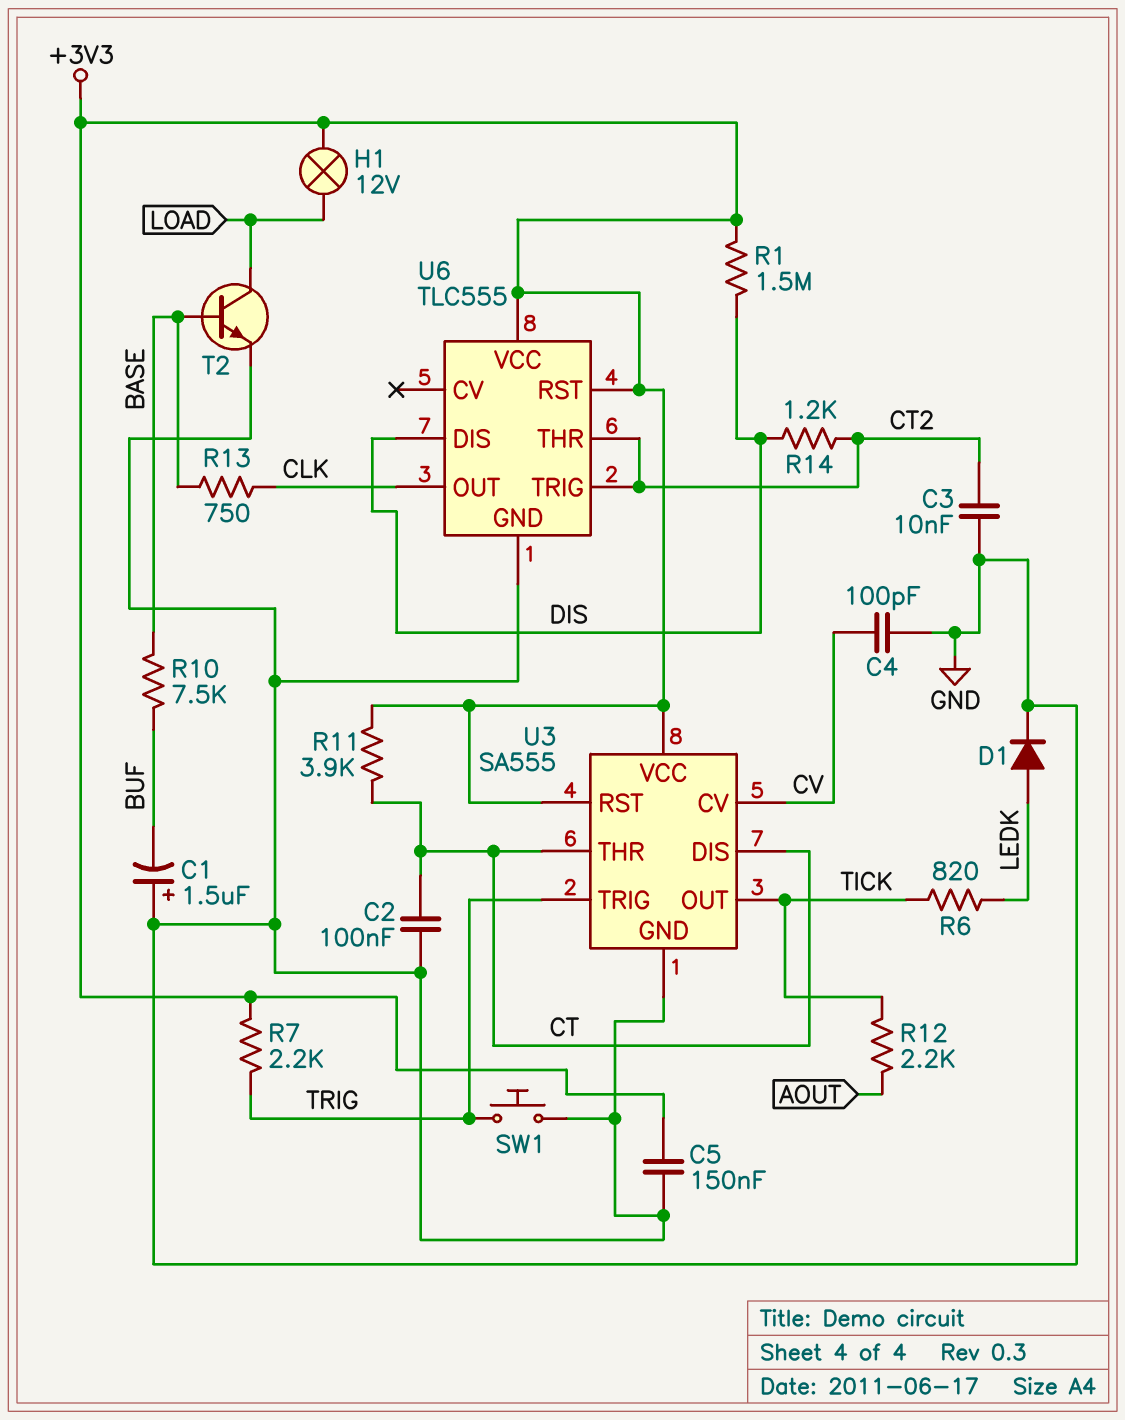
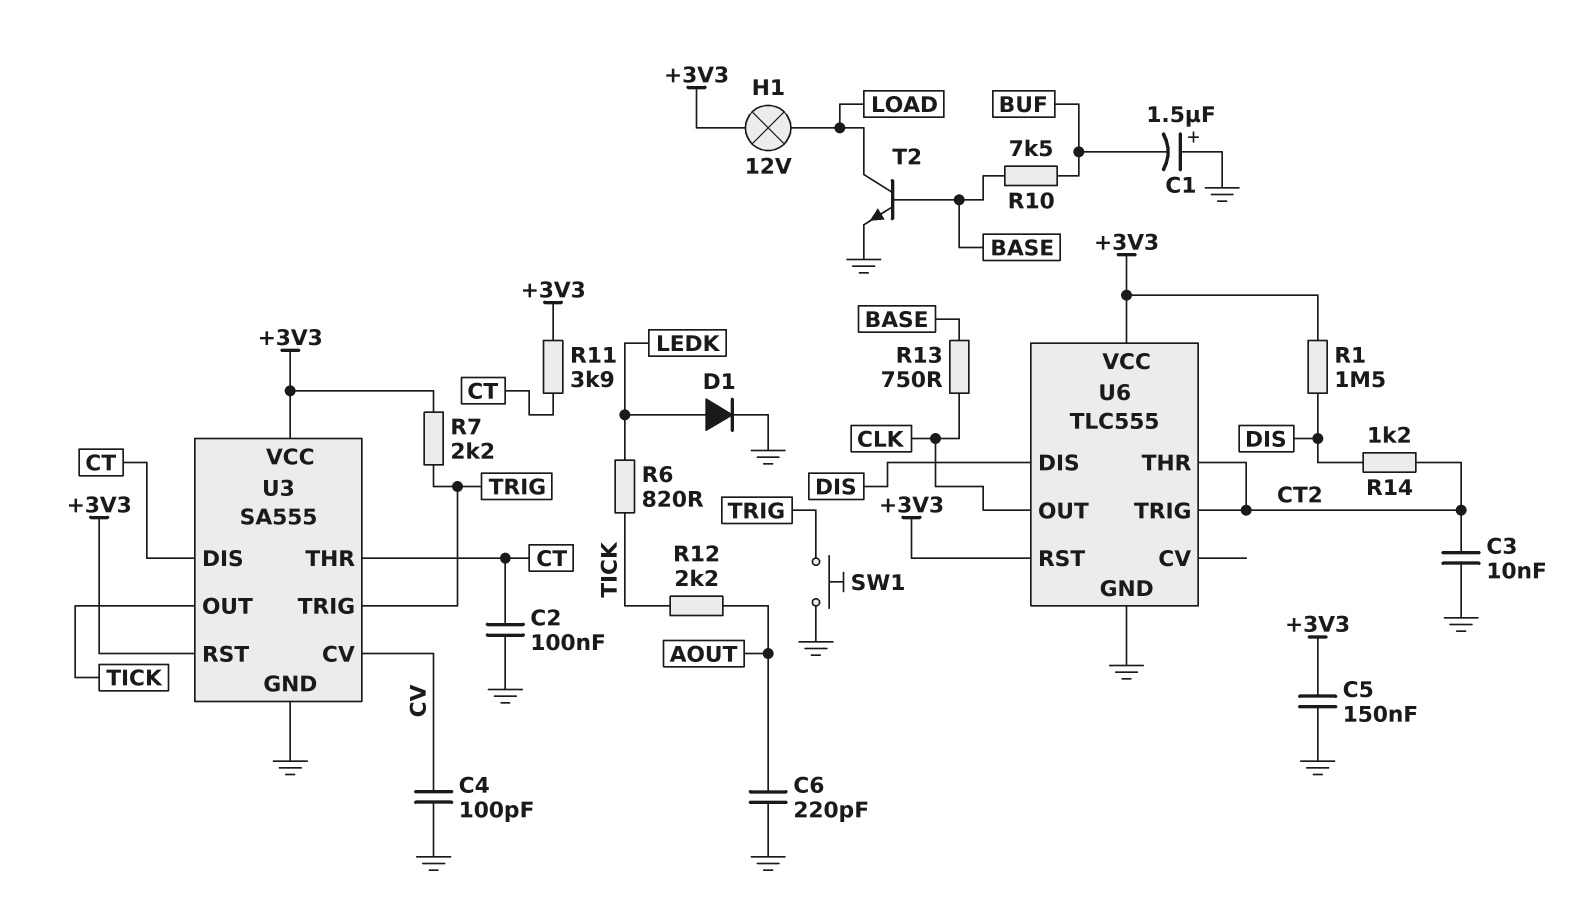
C6: none -> 220pF (AOUT, GND)

